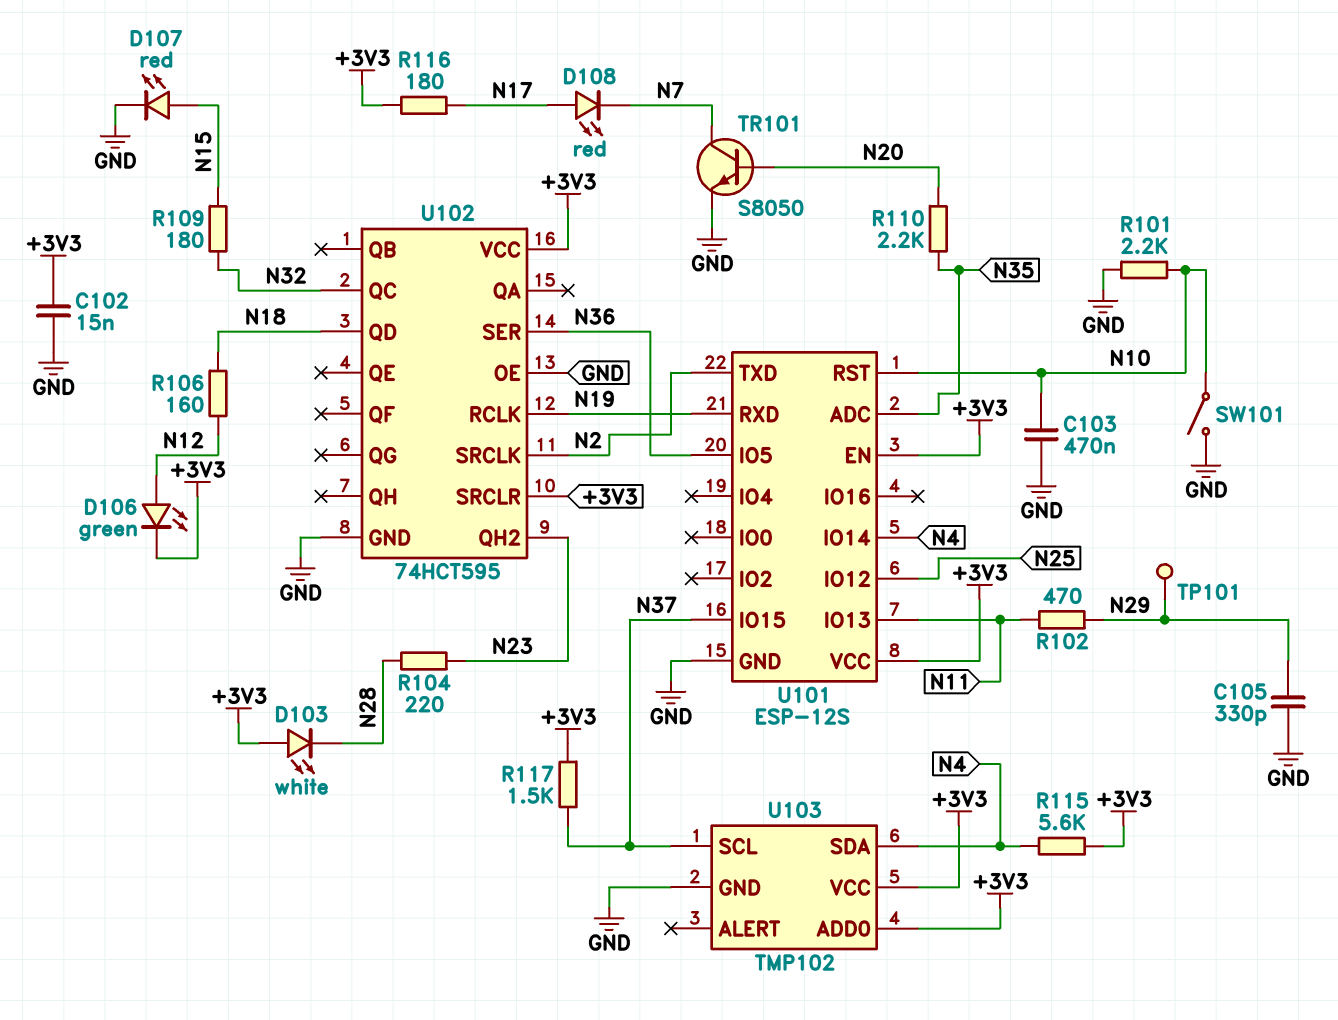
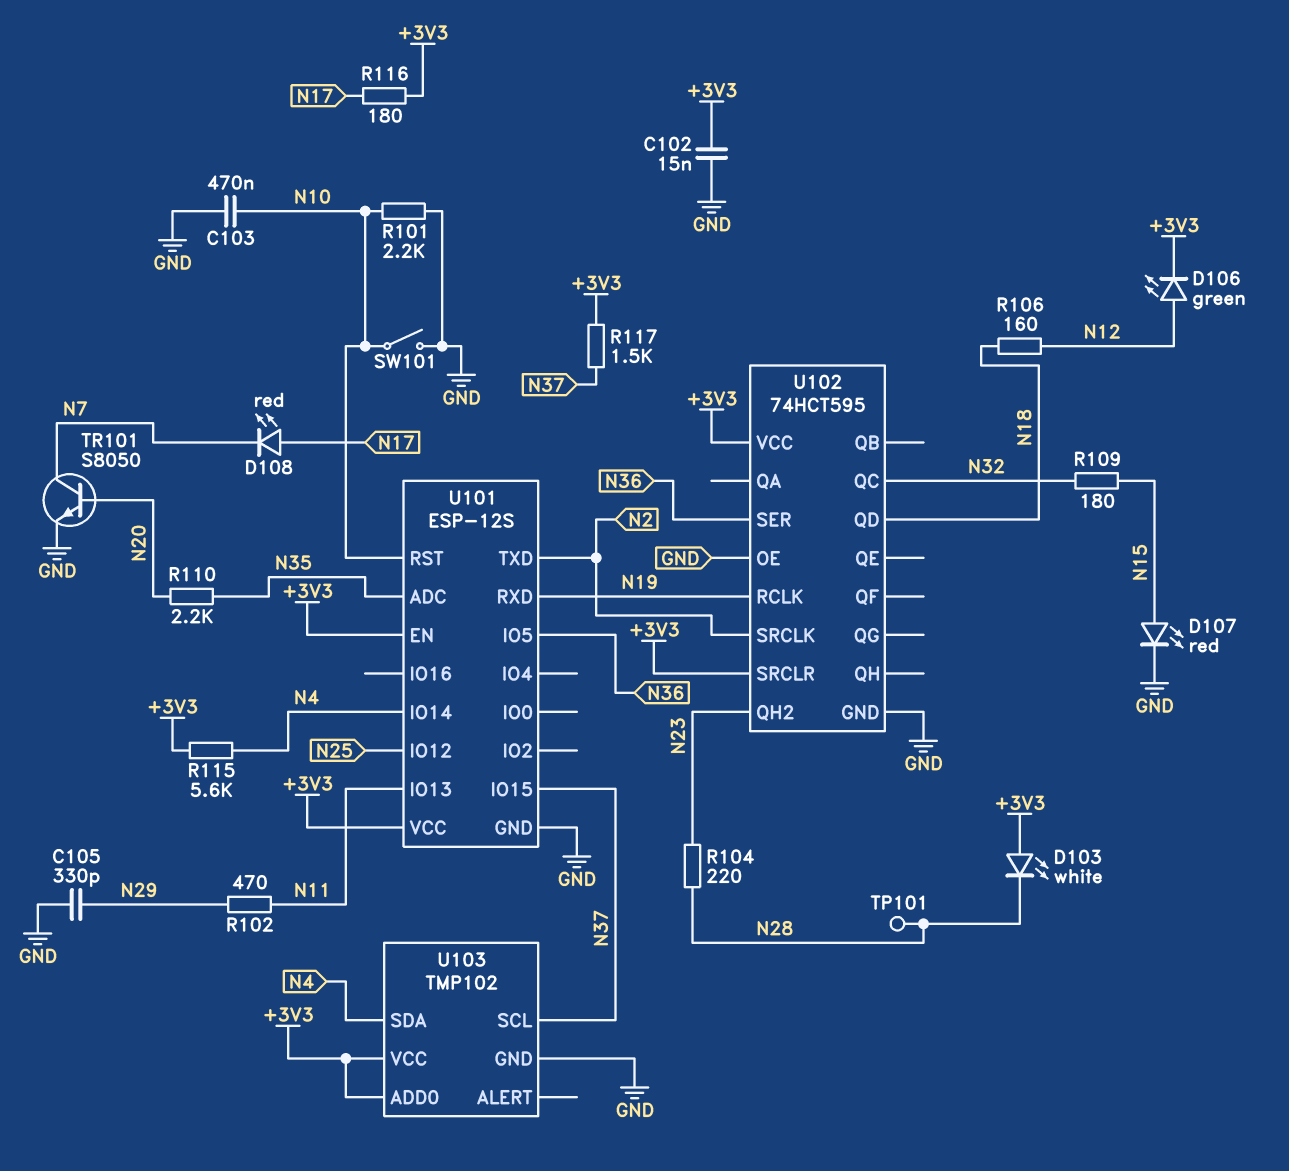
TP101: test point (N29) -> test point (N28)

